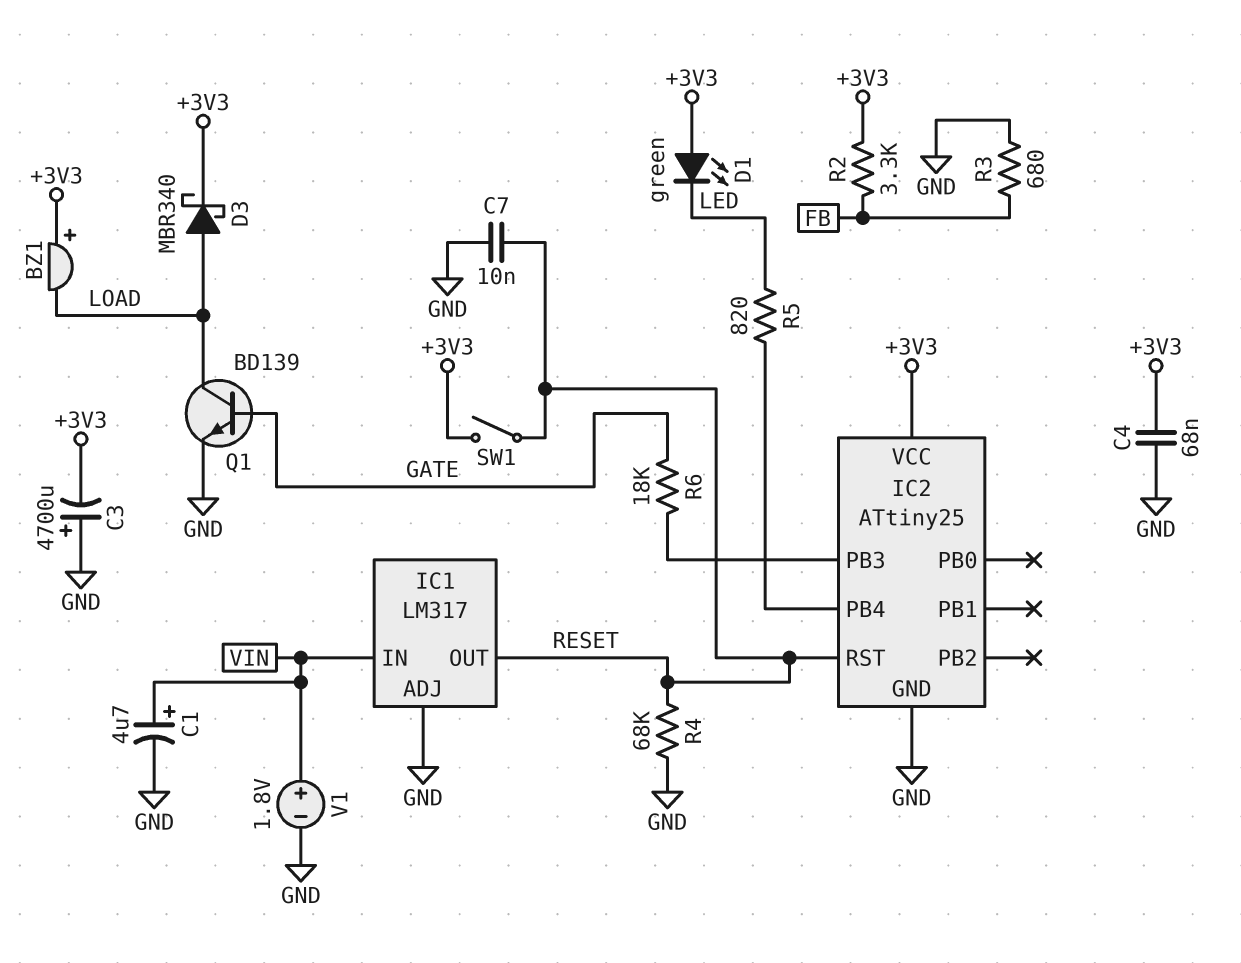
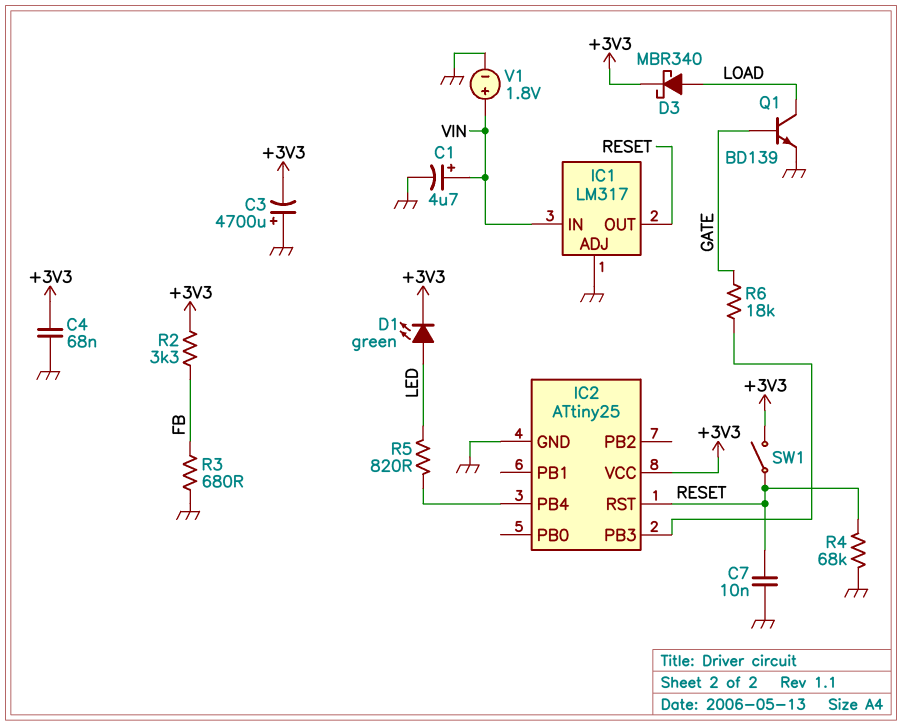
BZ1: buzzer (plus +3V3, minus LOAD) -> none
D1: LED green (A +3V3, K LED) -> LED green (A LED, K +3V3)

